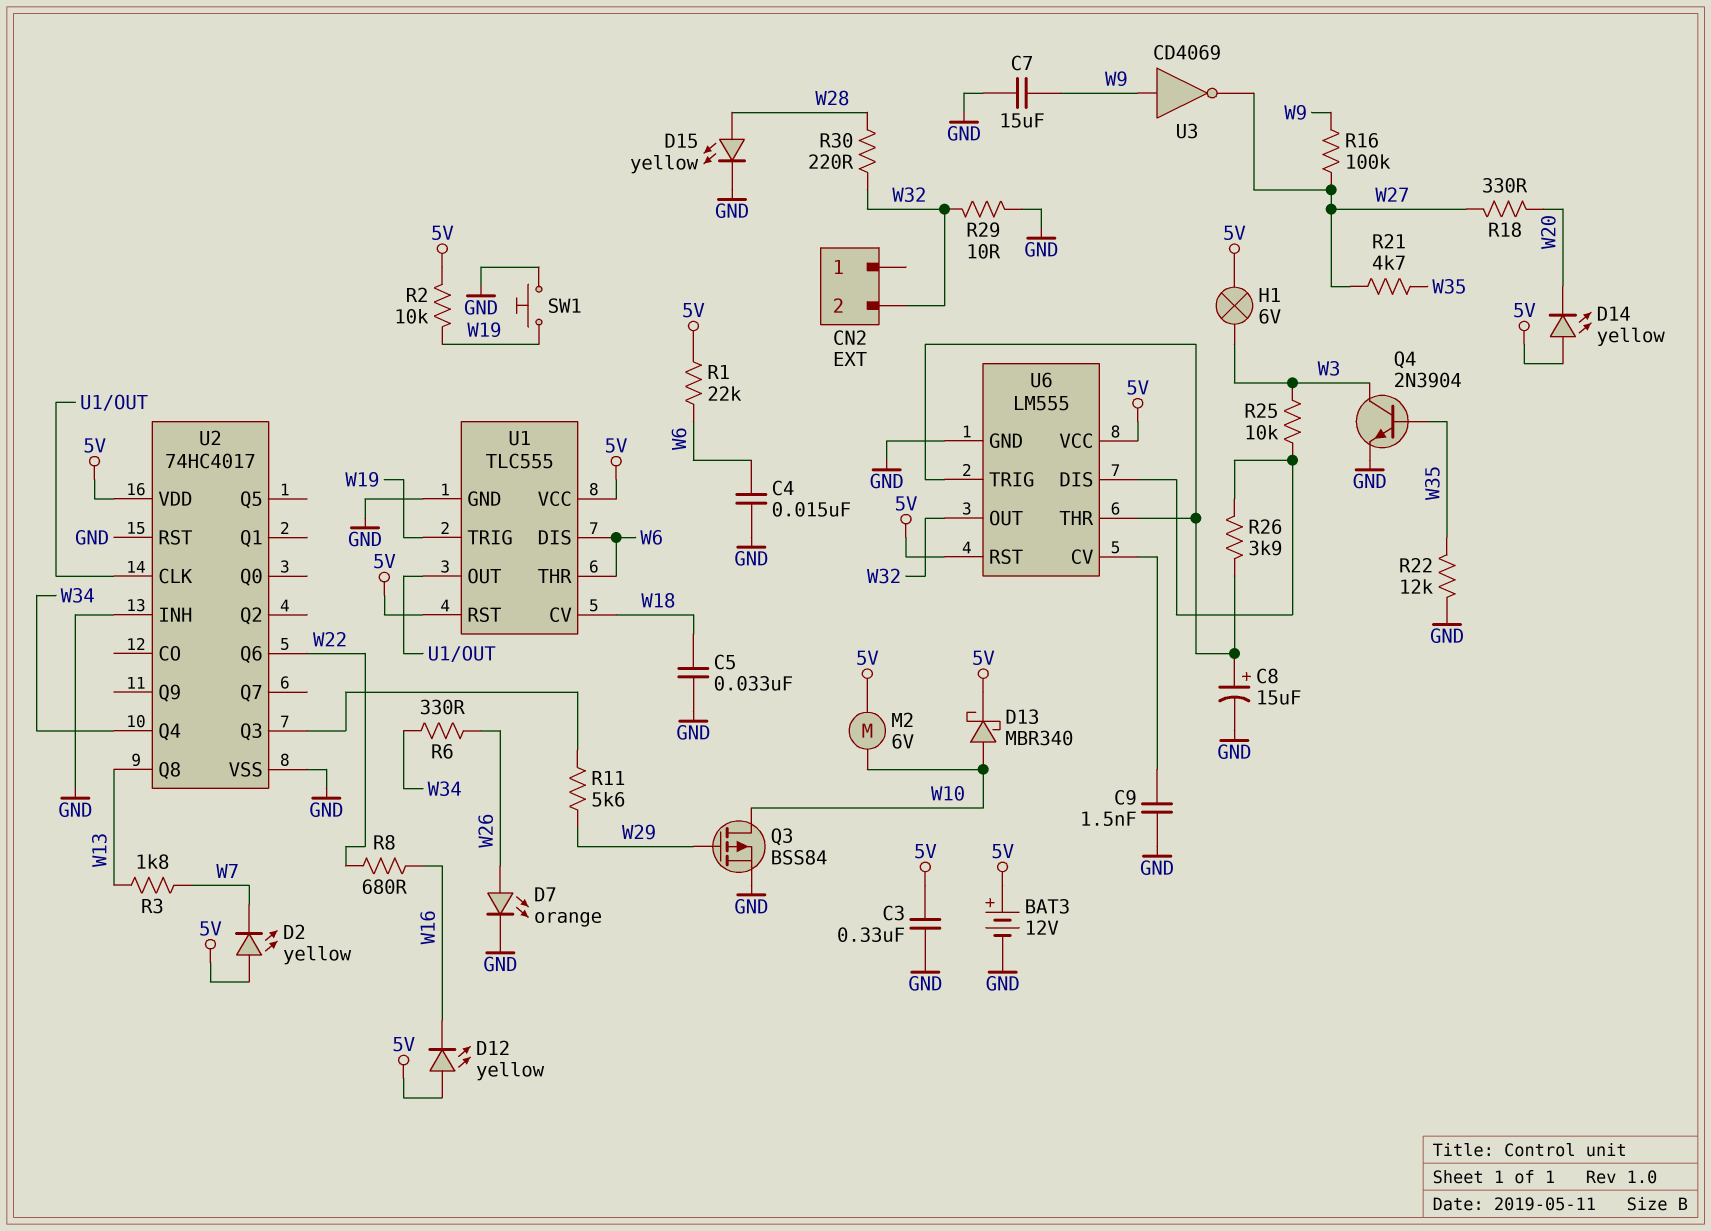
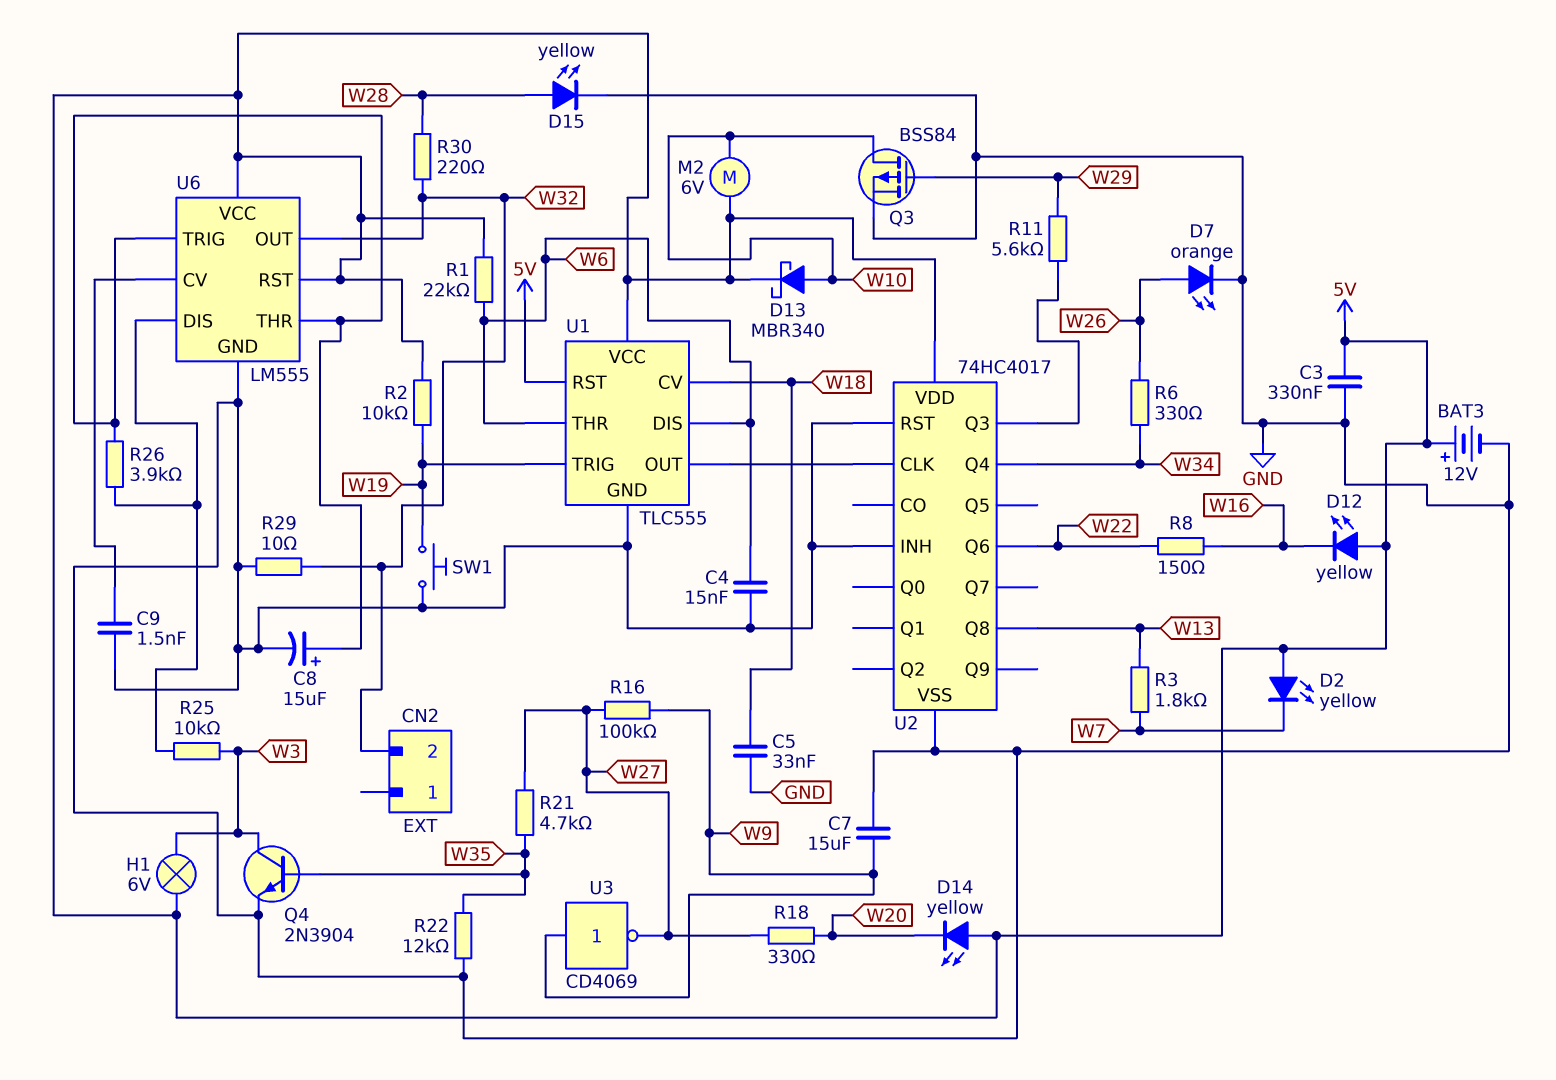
R8: 680 (W16, W22) -> 150 (W16, W22)

